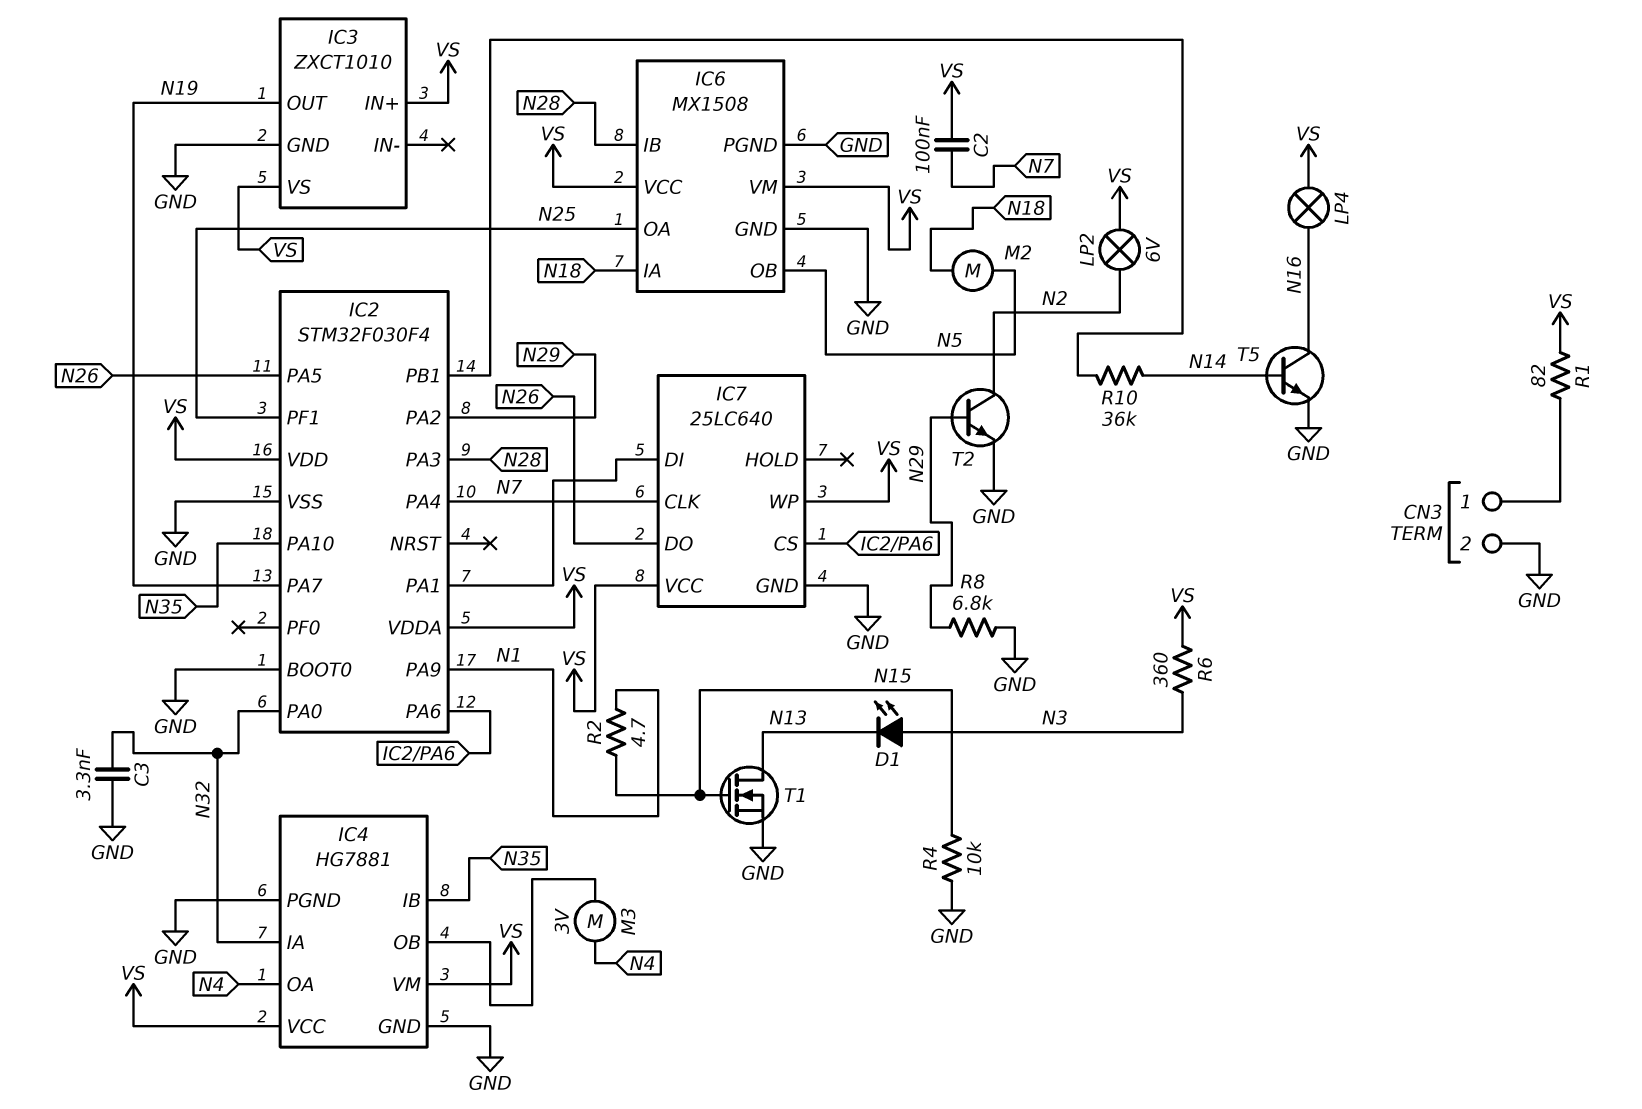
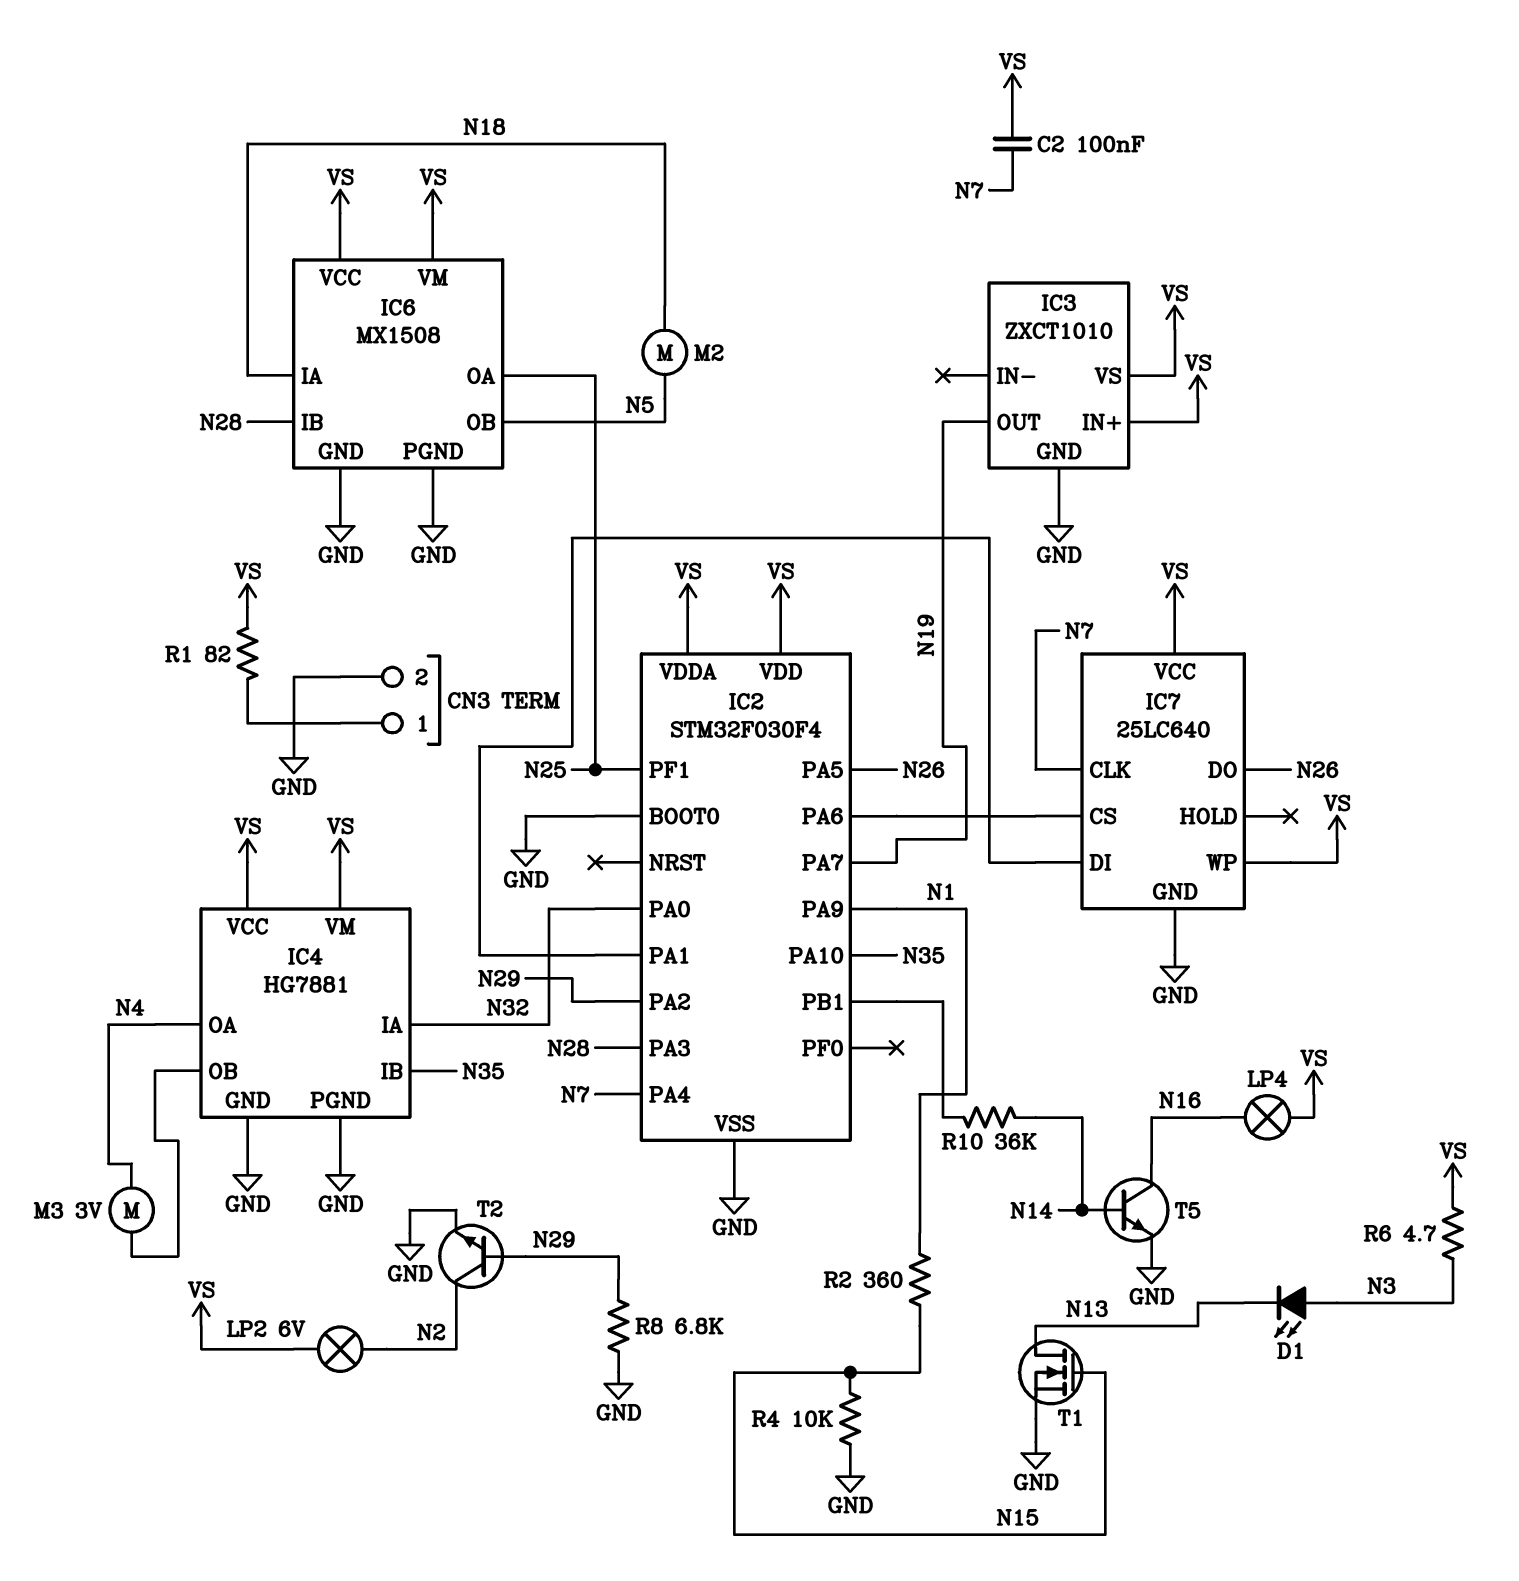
C3: 3.3nF (GND, N32) -> none
R2: 4.7 (N1, N15) -> 360 (N1, N15)
R6: 360 (N3, VS) -> 4.7 (N3, VS)

